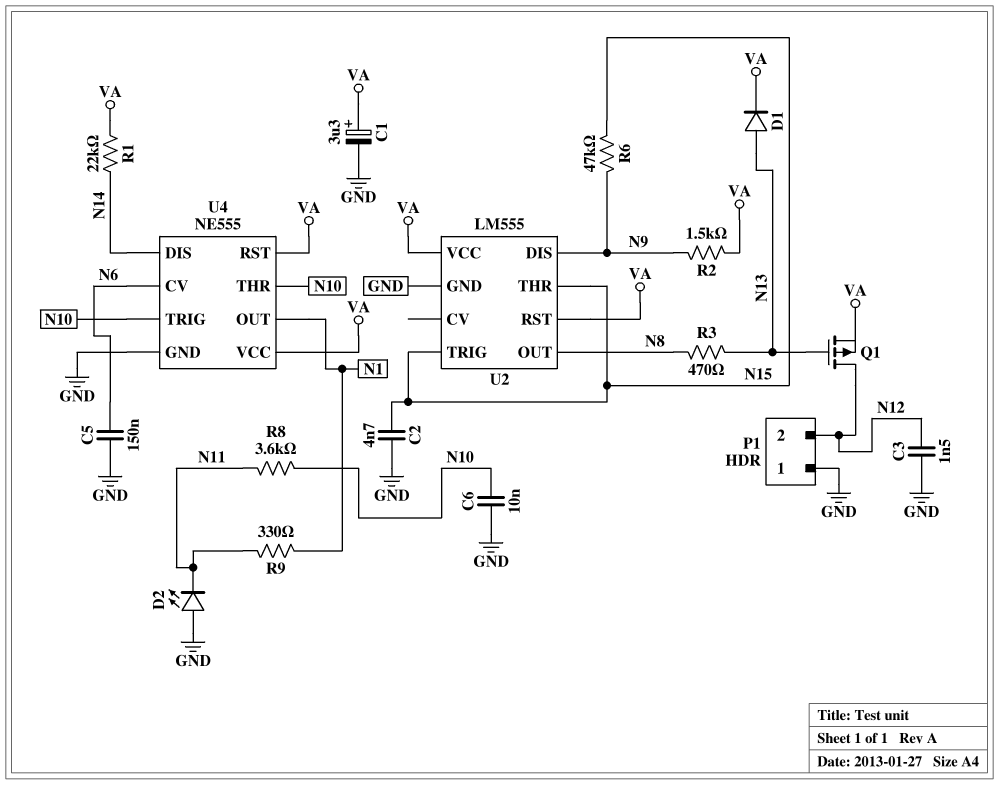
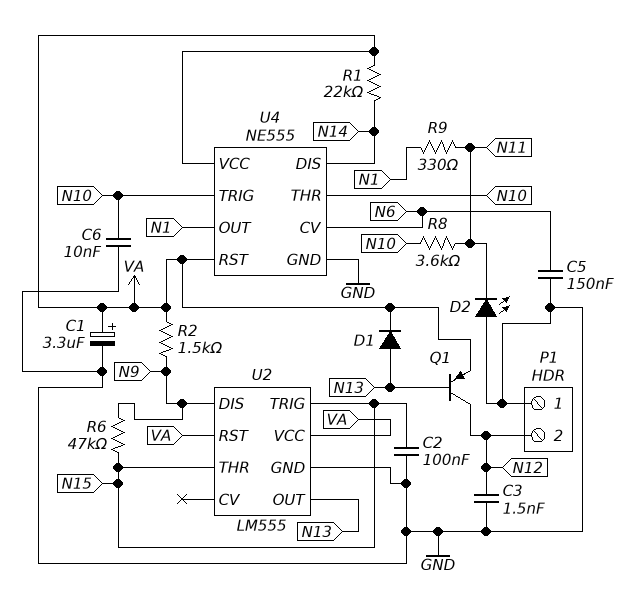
C2: 4.7nF (GND, N15) -> 100nF (GND, N15)
Q1: PMOS (G N13, D N12, S VA) -> PNP (B N13, C N12, E VA)
R3: 470 (N8, N13) -> none
U2 pin OUT: N8 -> N13

